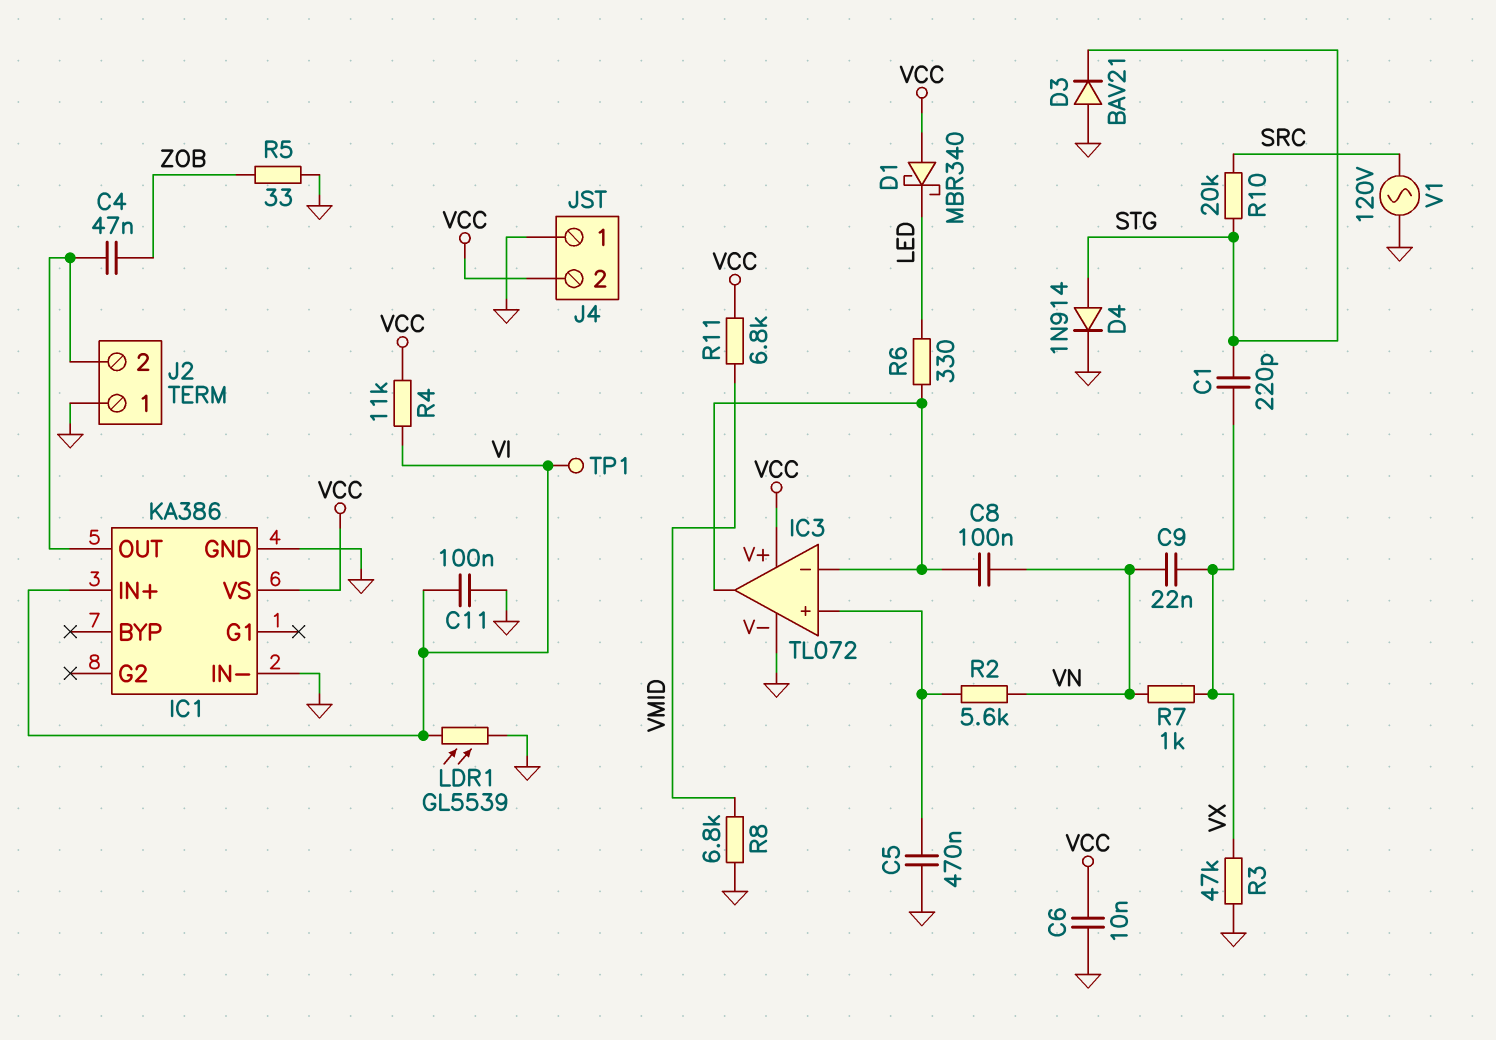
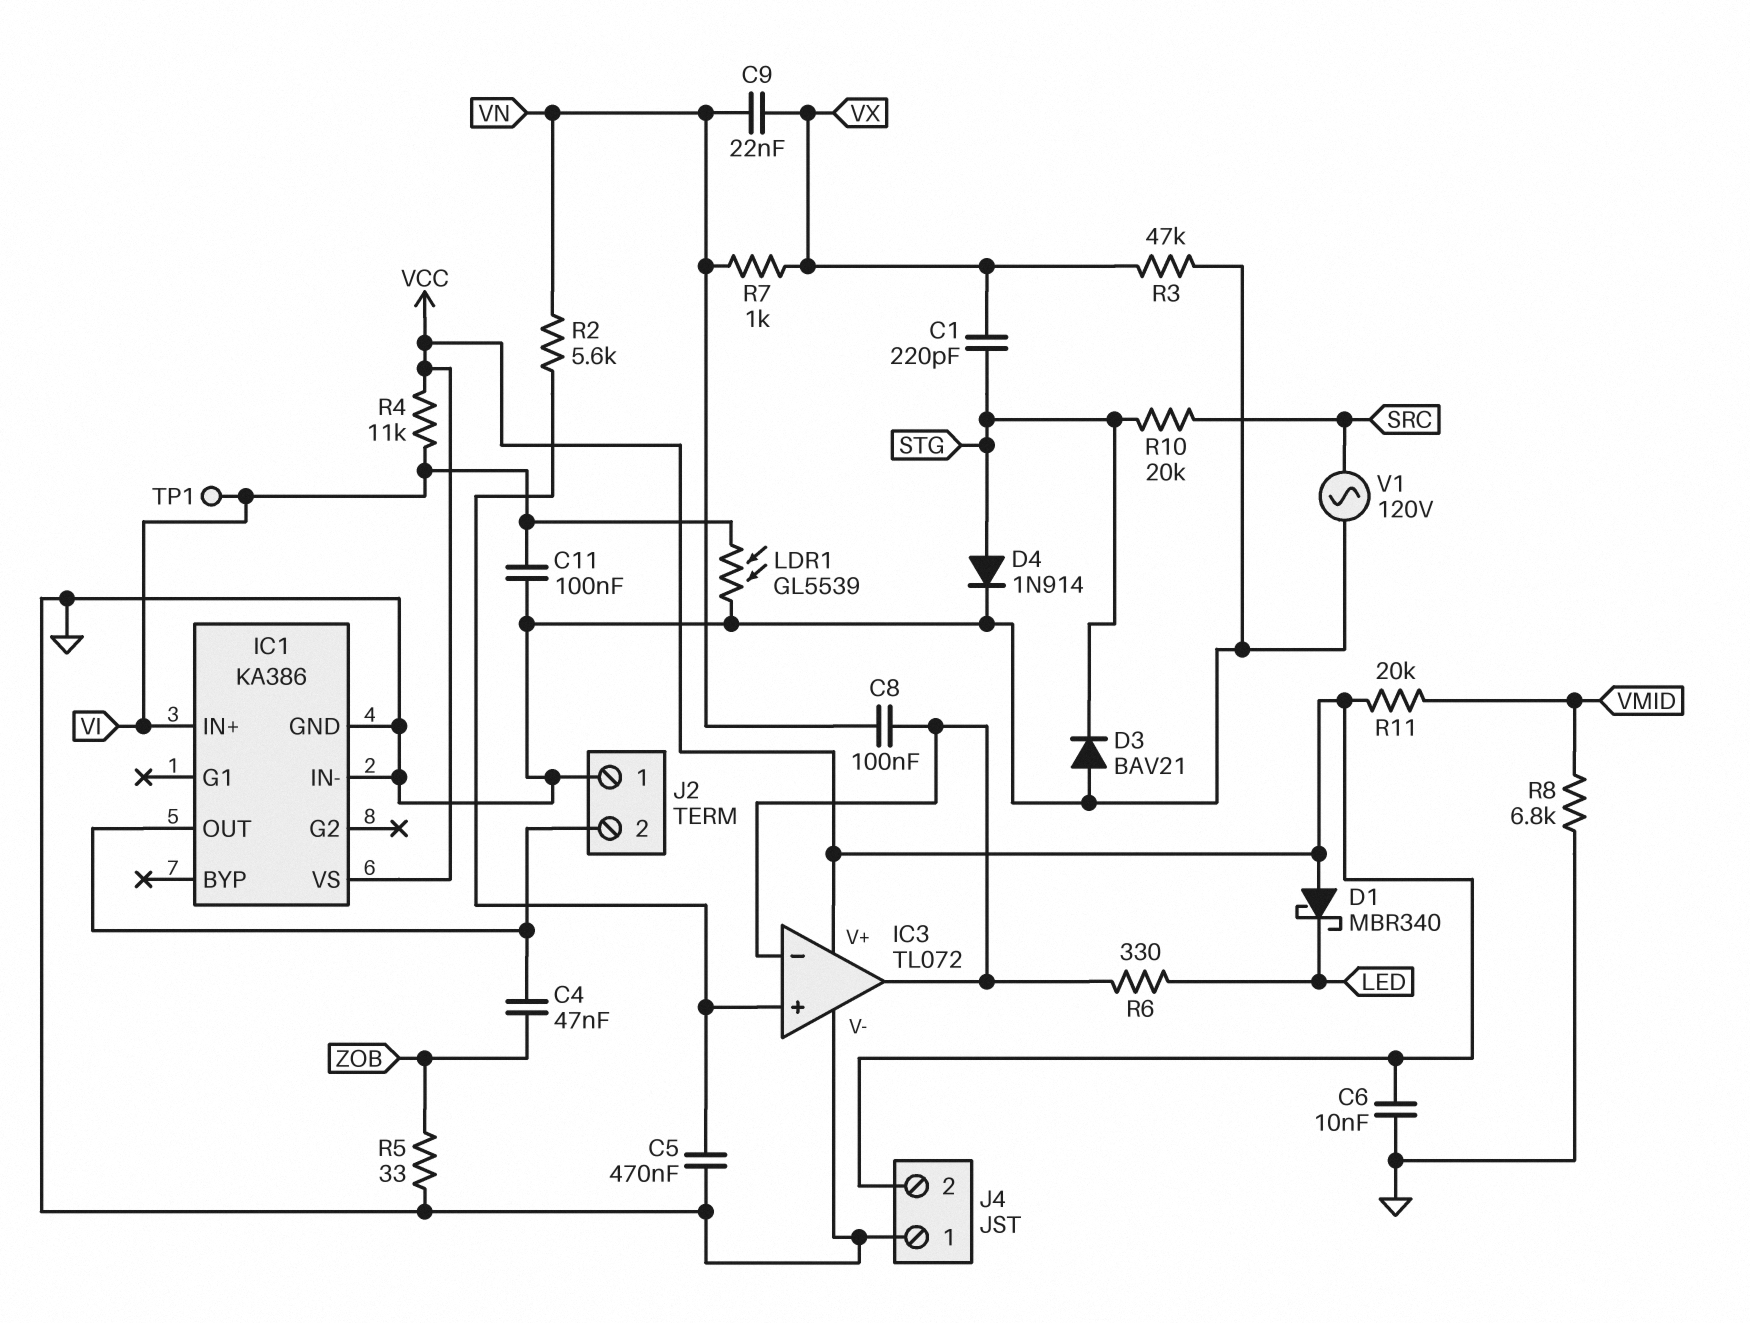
R11: 6.8k (VCC, VMID) -> 20k (VCC, VMID)

